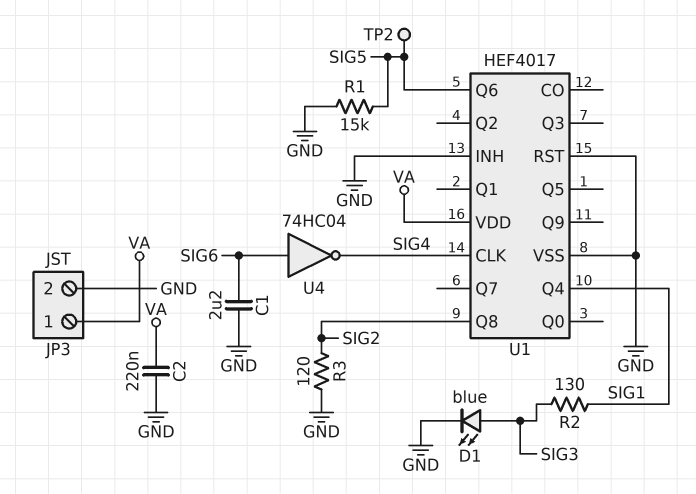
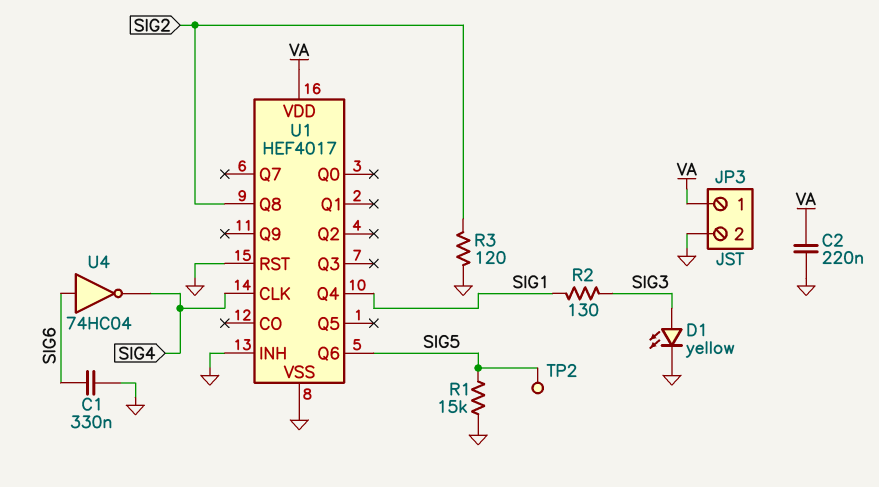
C1: 2.2uF (GND, SIG6) -> 330nF (GND, SIG6)
D1: LED blue (A SIG3, K GND) -> LED yellow (A SIG3, K GND)

